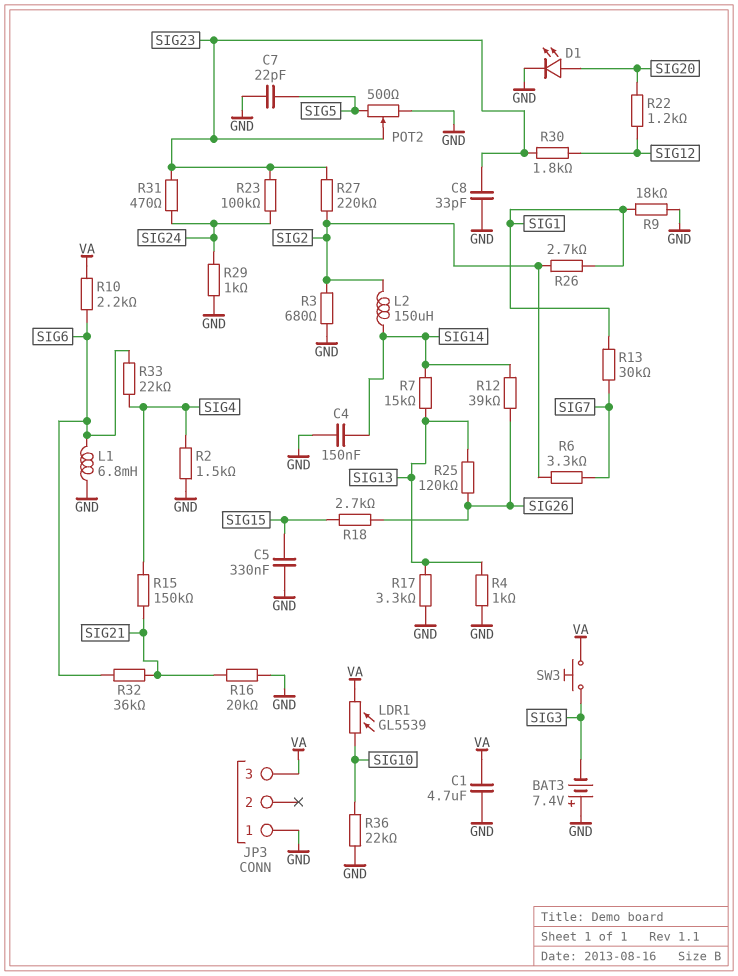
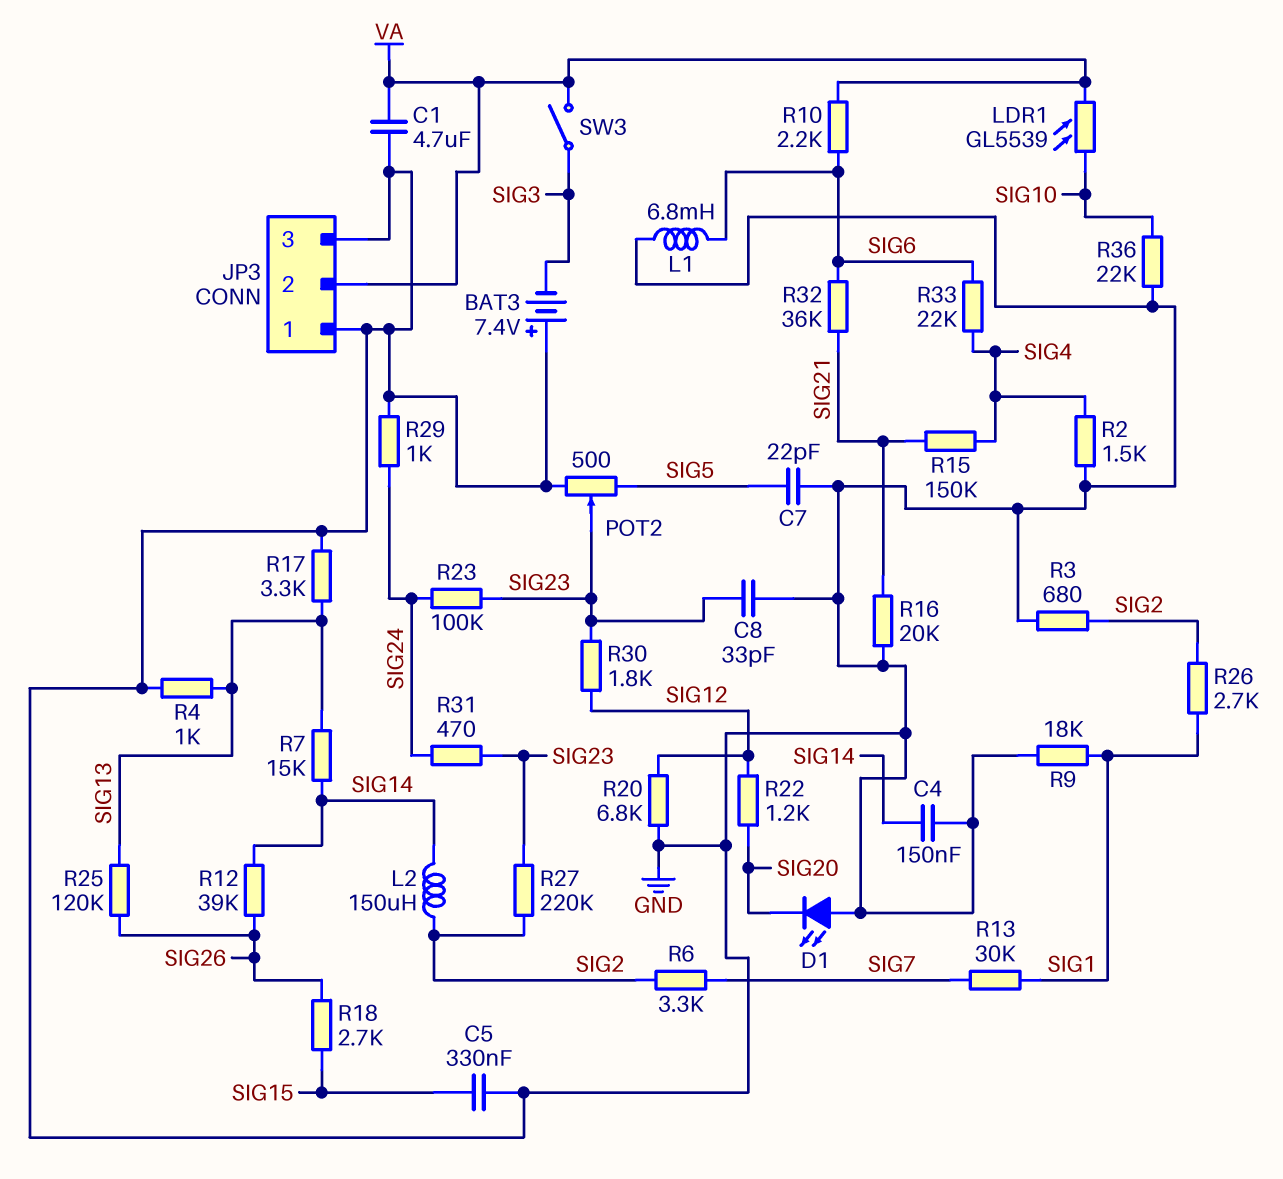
D1: LED (A SIG20, K GND) -> LED (A GND, K SIG20)
JP3 pin 2: none -> VA
JP3 pin 3: VA -> GND
R20: none -> 6.8k (GND, SIG12)
SW3: button (SIG3, VA) -> switch (SIG3, VA)

